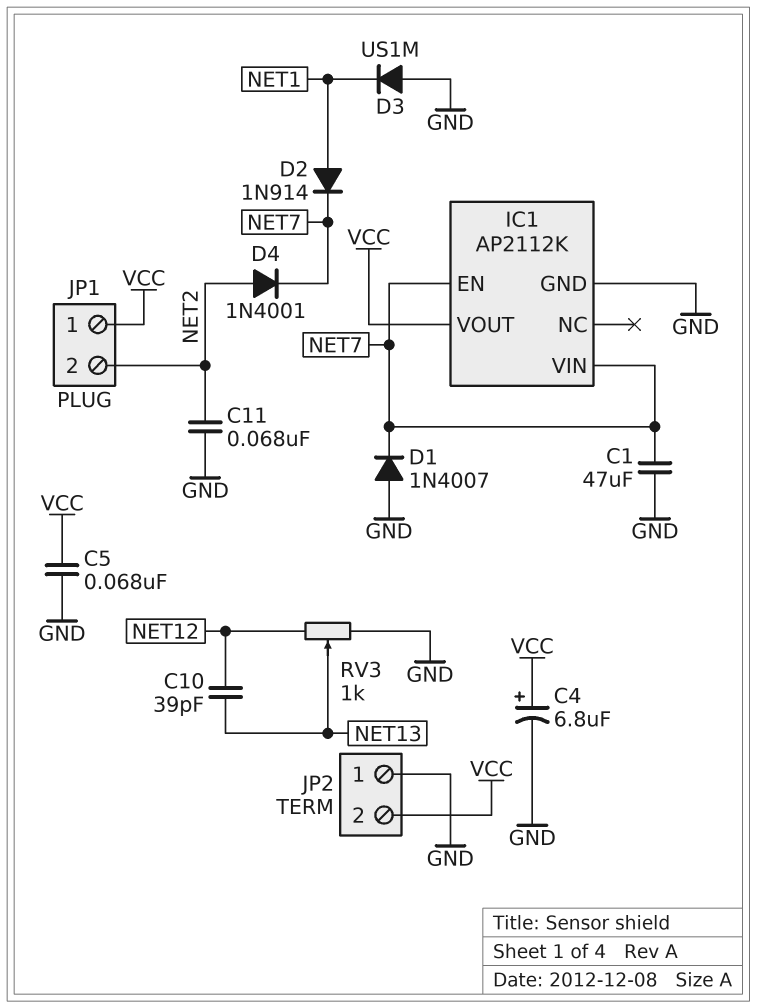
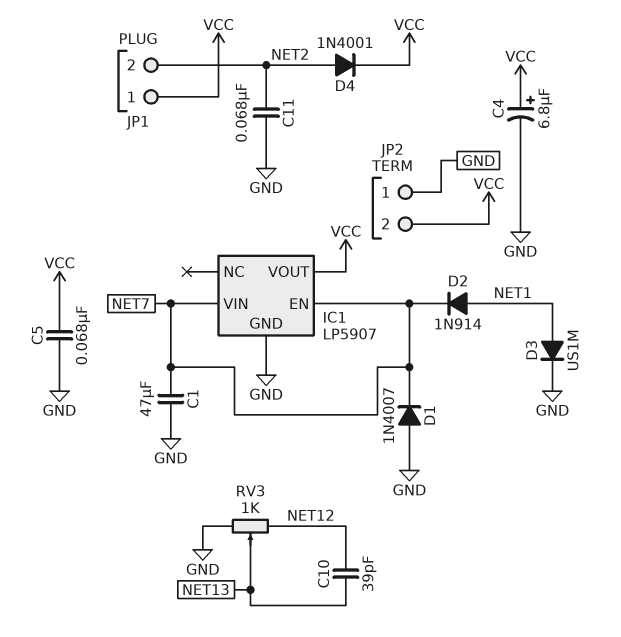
D3: diode US1M (A GND, K NET1) -> diode US1M (A NET1, K GND)
D4: diode 1N4001 (A NET2, K NET7) -> diode 1N4001 (A NET2, K VCC)
IC1: AP2112K -> LP5907

